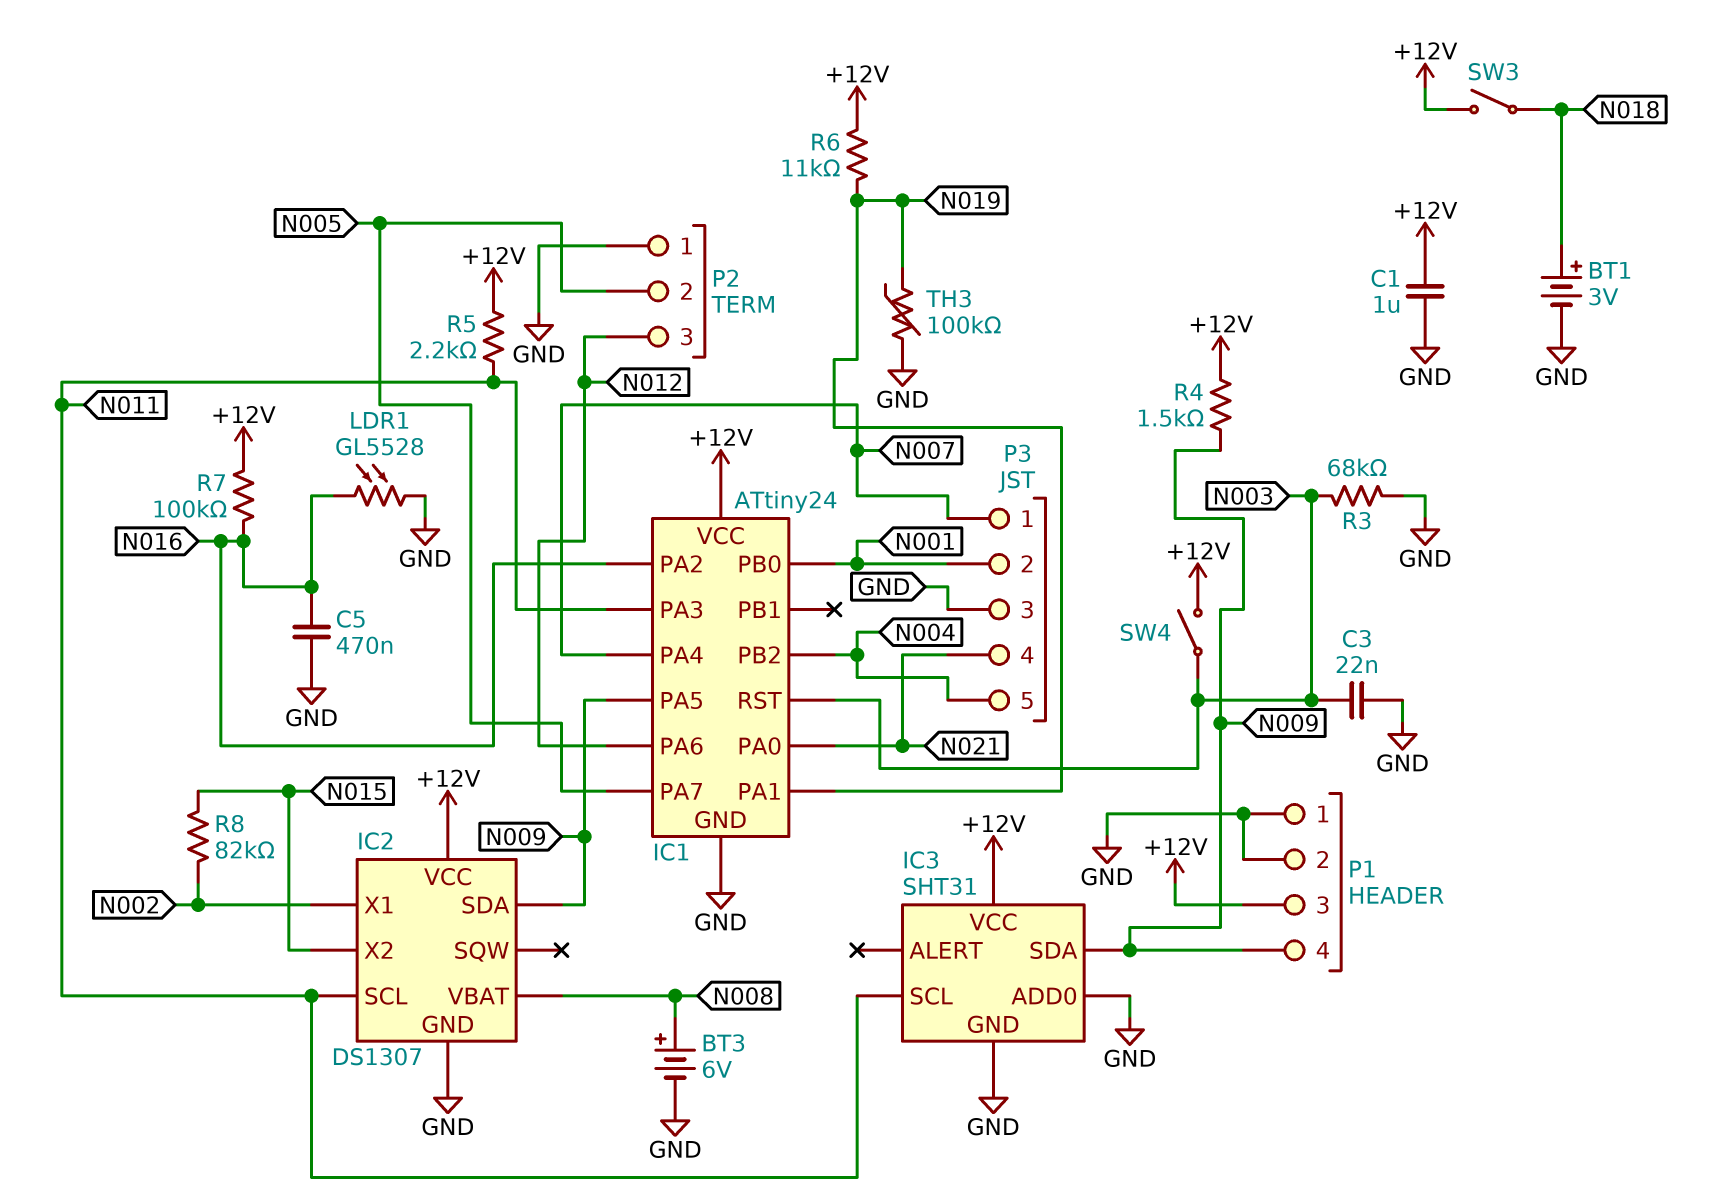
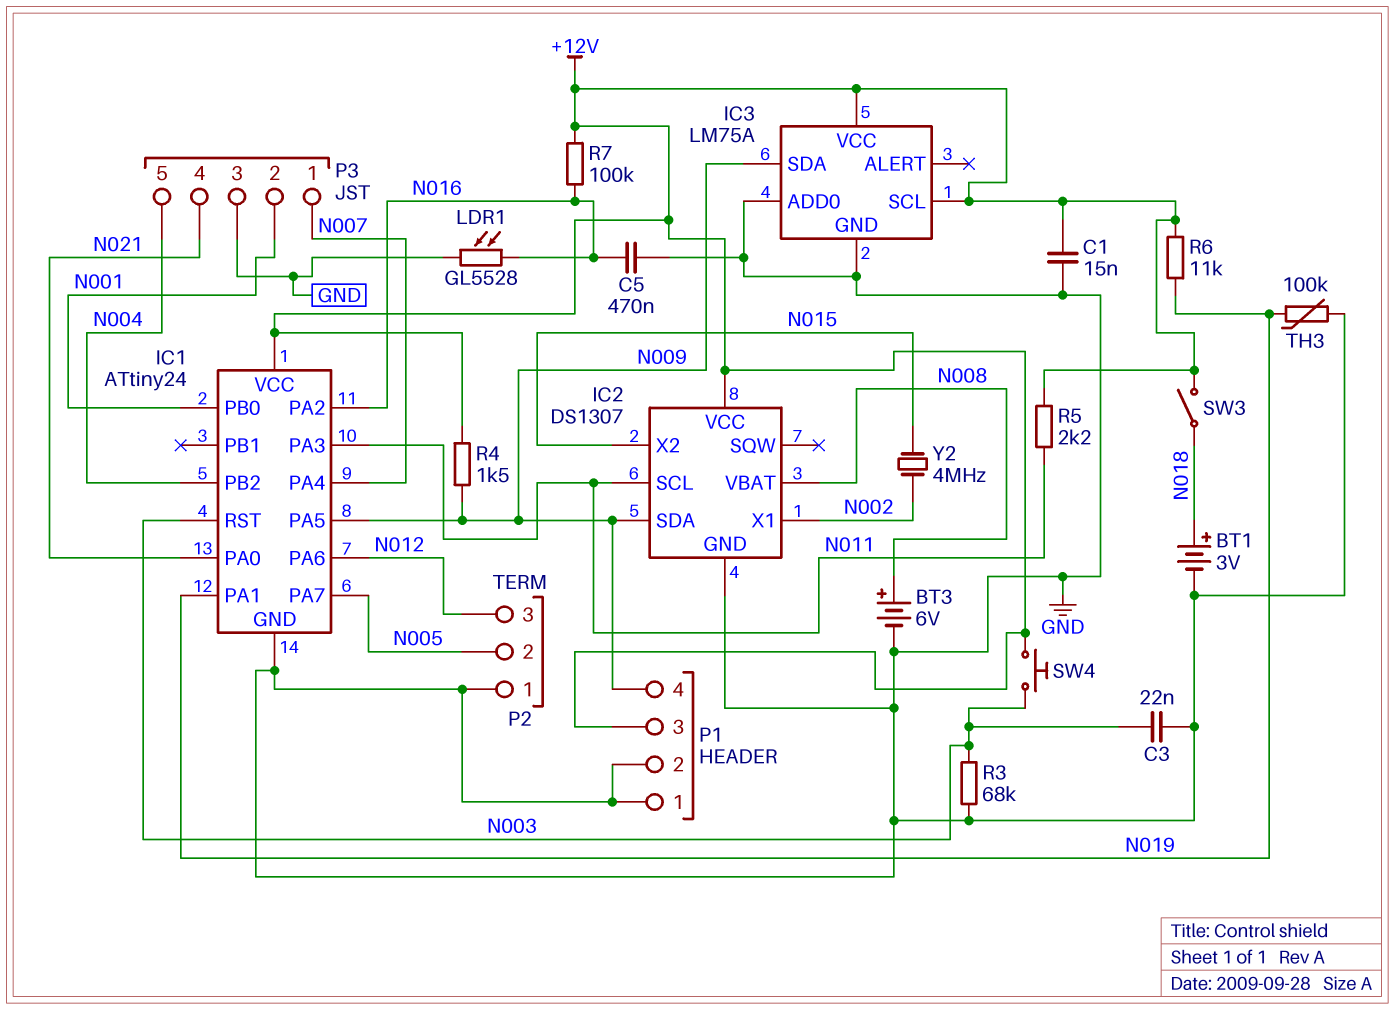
C1: 1uF (+12V, GND) -> 15nF (+12V, GND)
IC3: SHT31 -> LM75A
IC3 pin SCL: N011 -> +12V
R8: 82k (N002, N015) -> none
SW4: switch (+12V, N003) -> button (+12V, N003)
Y2: none -> 4MHz (N002, N015)

